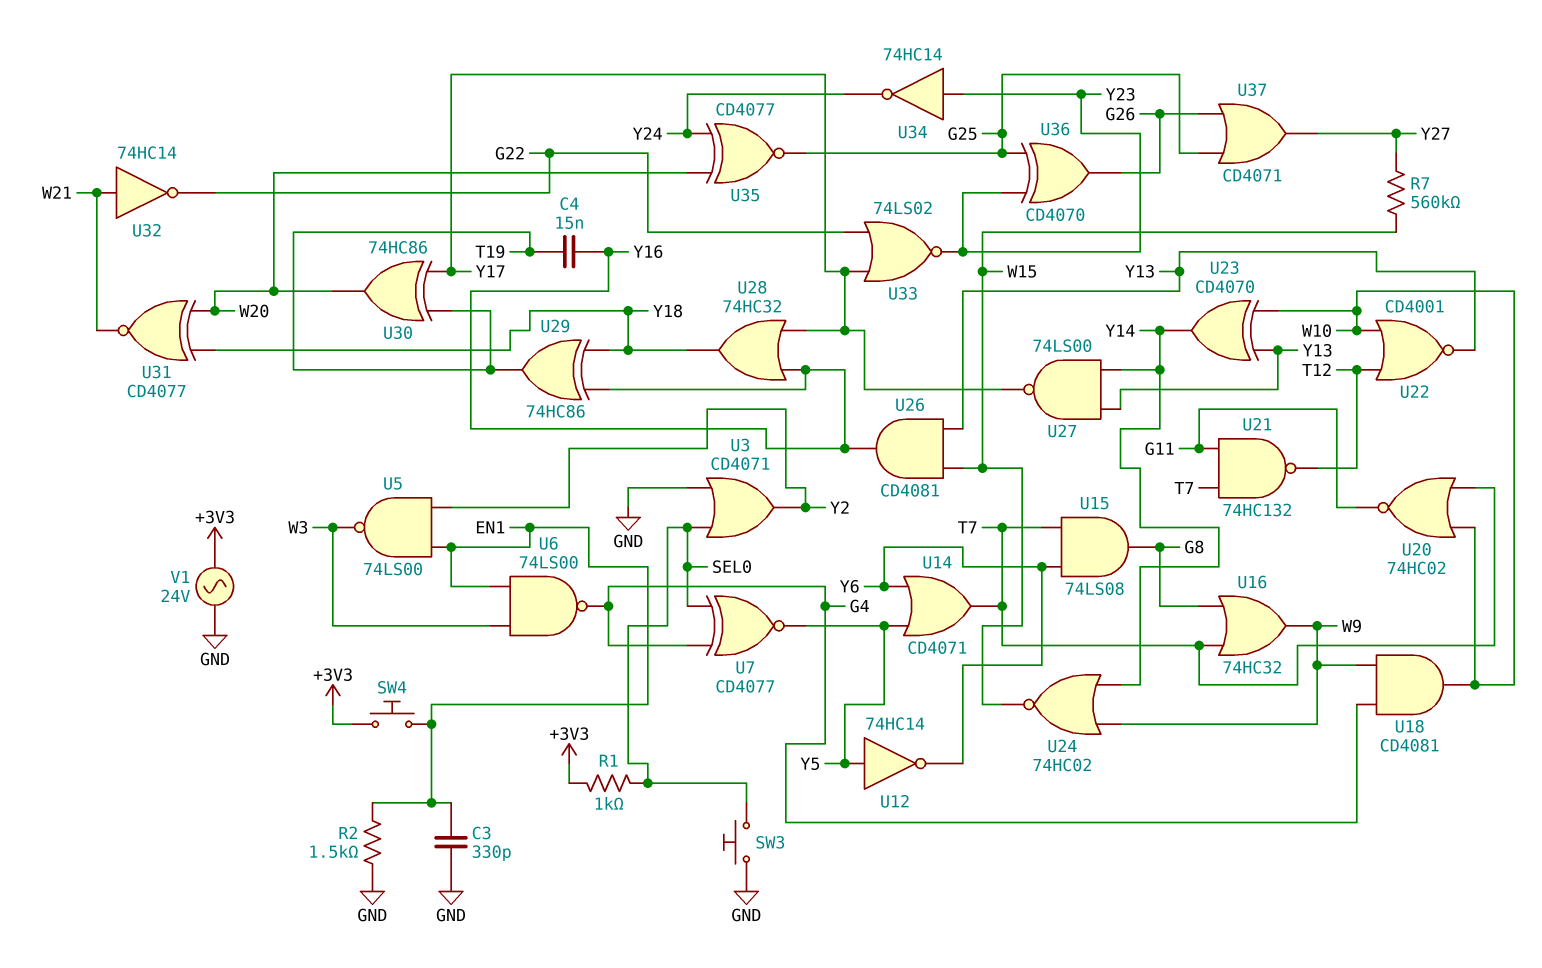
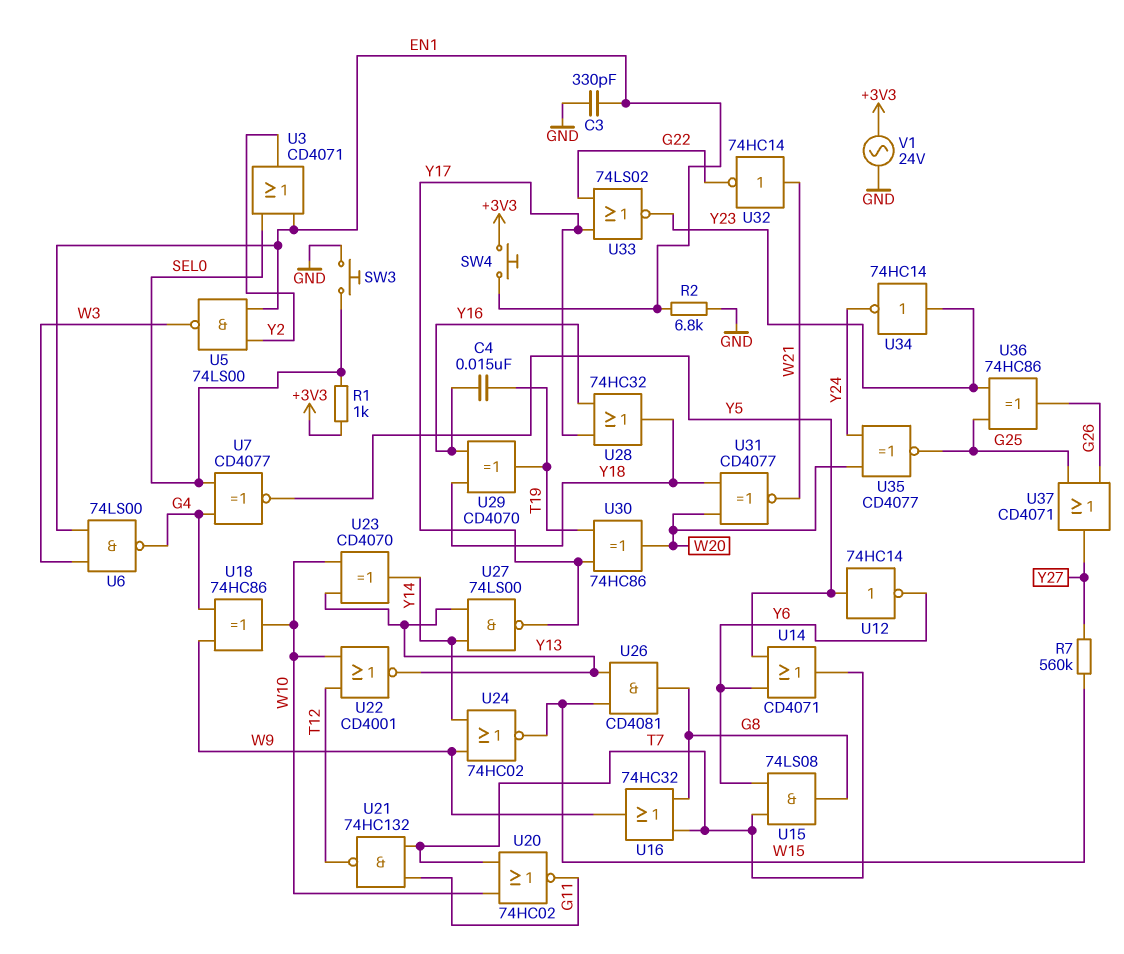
R2: 1.5k (EN1, GND) -> 6.8k (EN1, GND)
U3: OR CD4071 (in GND, in SEL0, out Y2) -> OR CD4071 (in EN1, in SEL0, out Y2)
U18: AND CD4081 (in G4, in W9, out W10) -> XOR 74HC86 (in G4, in W9, out W10)
U26: AND CD4081 (in W15, in Y13, out Y16) -> AND CD4081 (in W15, in Y13, out G8)
U29: XOR 74HC86 (in Y16, in Y18, out T19) -> XOR CD4070 (in Y16, in Y18, out T19)
U36: XOR CD4070 (in G25, in Y23, out G26) -> XOR 74HC86 (in G25, in Y23, out G26)

